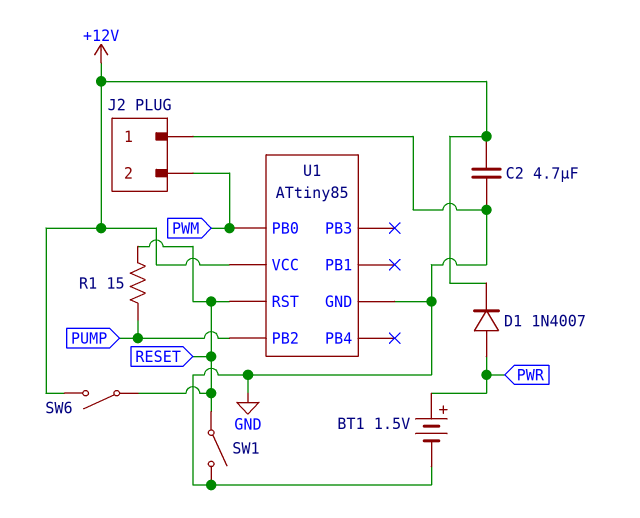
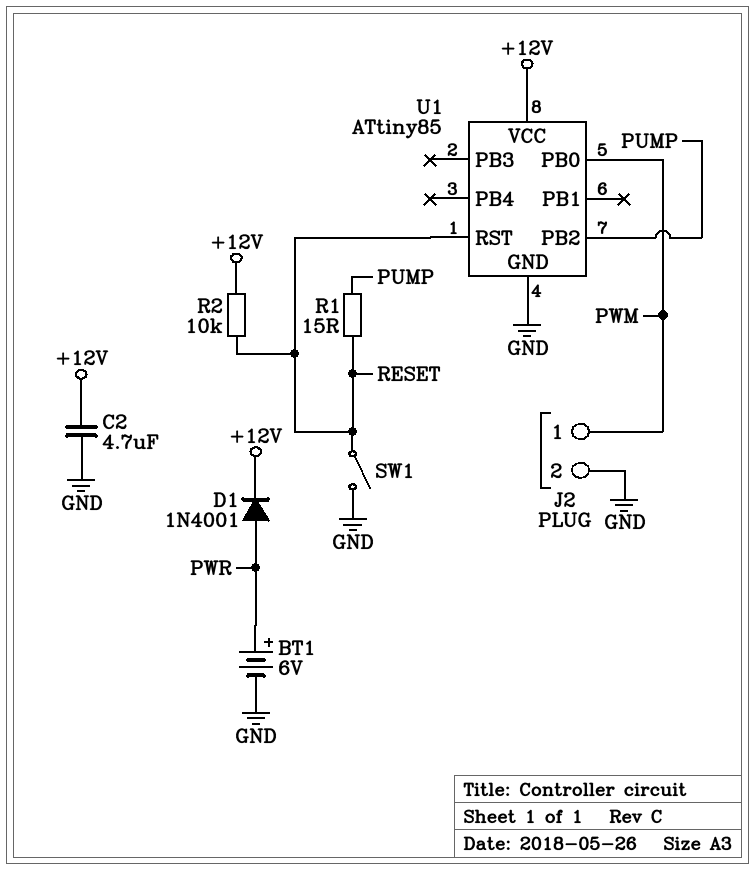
BT1: 1.5V (plus PWR, minus GND) -> 6V (plus PWR, minus GND)
D1: diode 1N4007 (A PWR, K +12V) -> diode 1N4001 (A PWR, K +12V)
J2 pin 1: GND -> PWM
J2 pin 2: PWM -> GND
R2: none -> 10k (+12V, RESET)
SW6: switch (+12V, RESET) -> none

